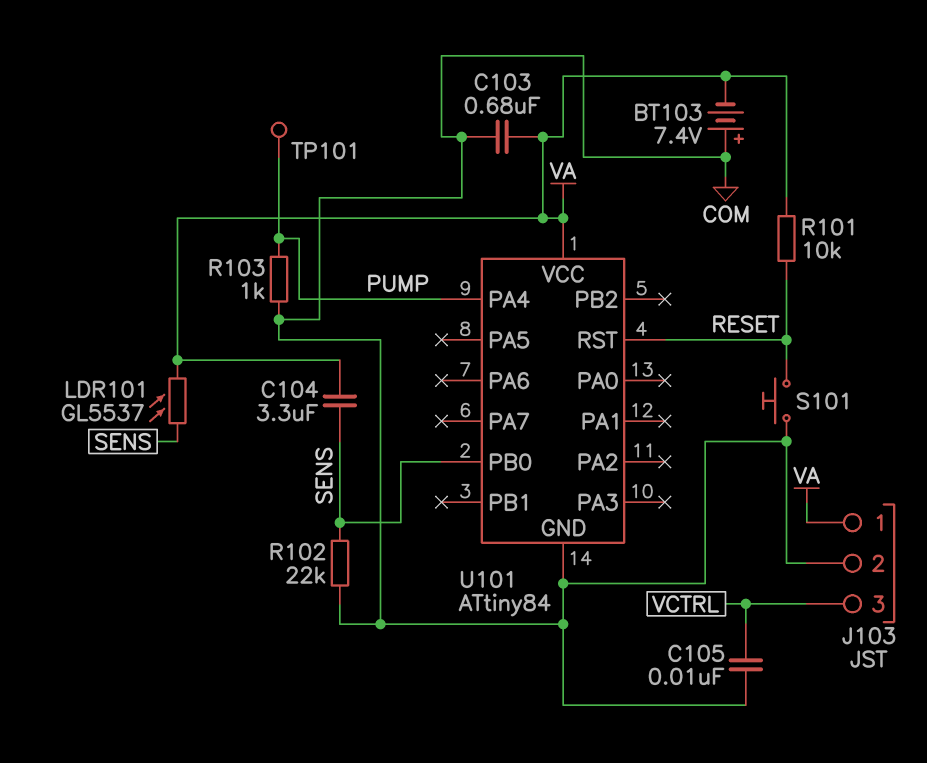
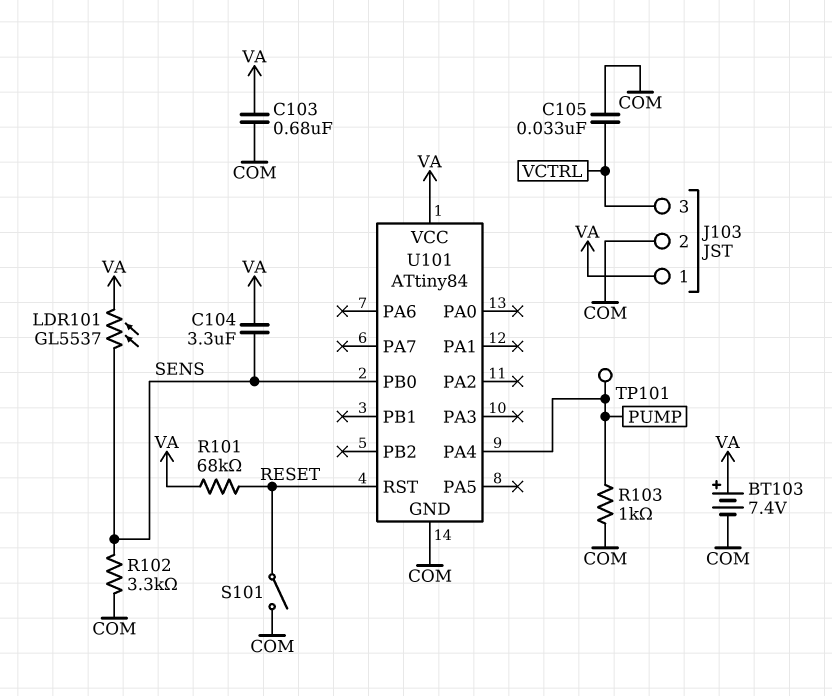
BT103: 7.4V (plus COM, minus VA) -> 7.4V (plus VA, minus COM)
C105: 10nF (COM, VCTRL) -> 33nF (COM, VCTRL)
R101: 10k (RESET, VA) -> 68k (RESET, VA)
R102: 22k (COM, SENS) -> 3.3k (COM, SENS)
S101: button (COM, RESET) -> switch (COM, RESET)

